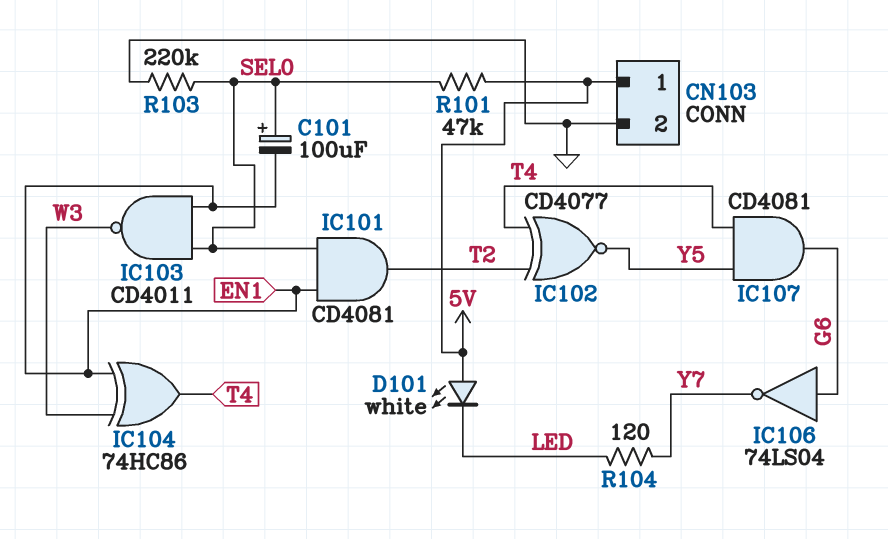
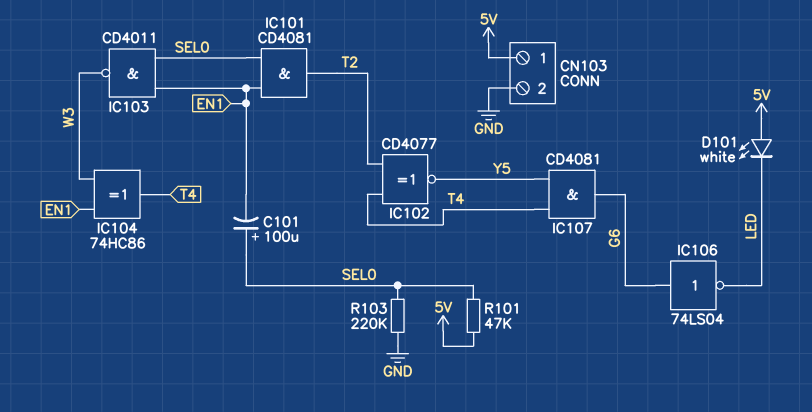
IC106: NOT 74LS04 (in G6, out Y7) -> NOT 74LS04 (in G6, out LED)
R104: 120 (LED, Y7) -> none

